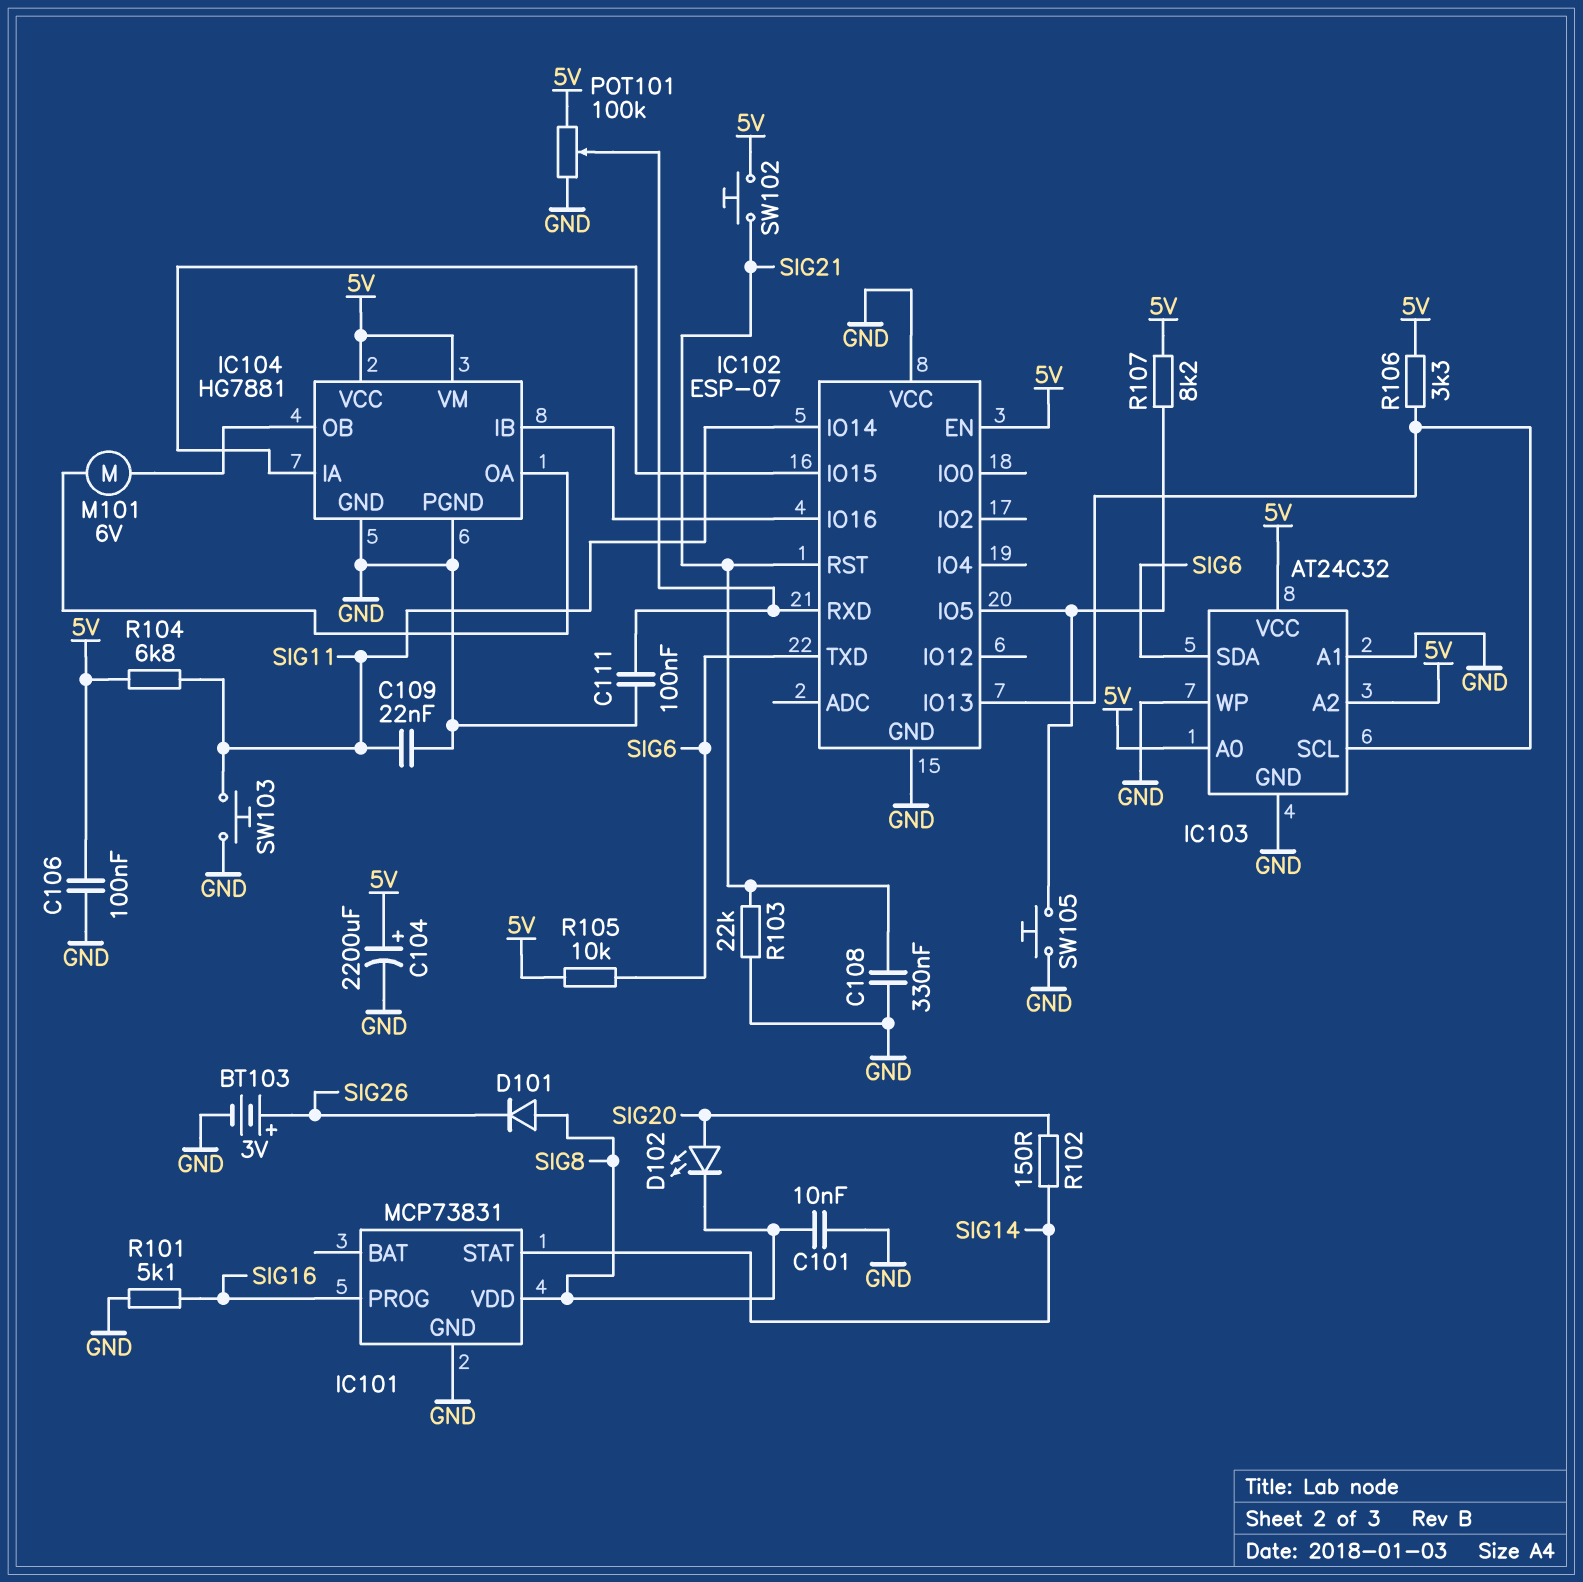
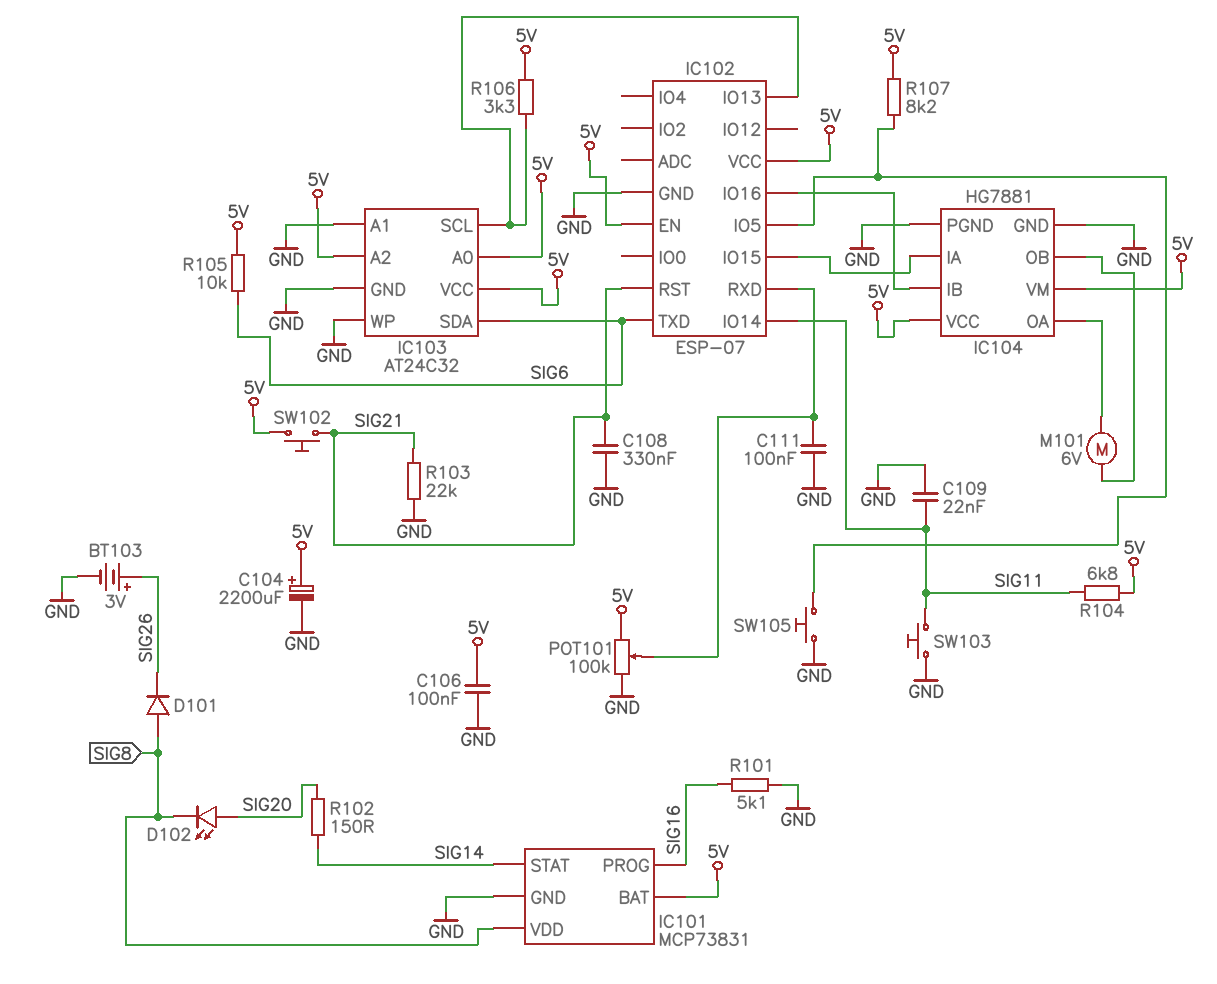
C101: 10nF (GND, SIG8) -> none
IC101 pin BAT: none -> 5V
IC102 pin VCC: GND -> 5V

